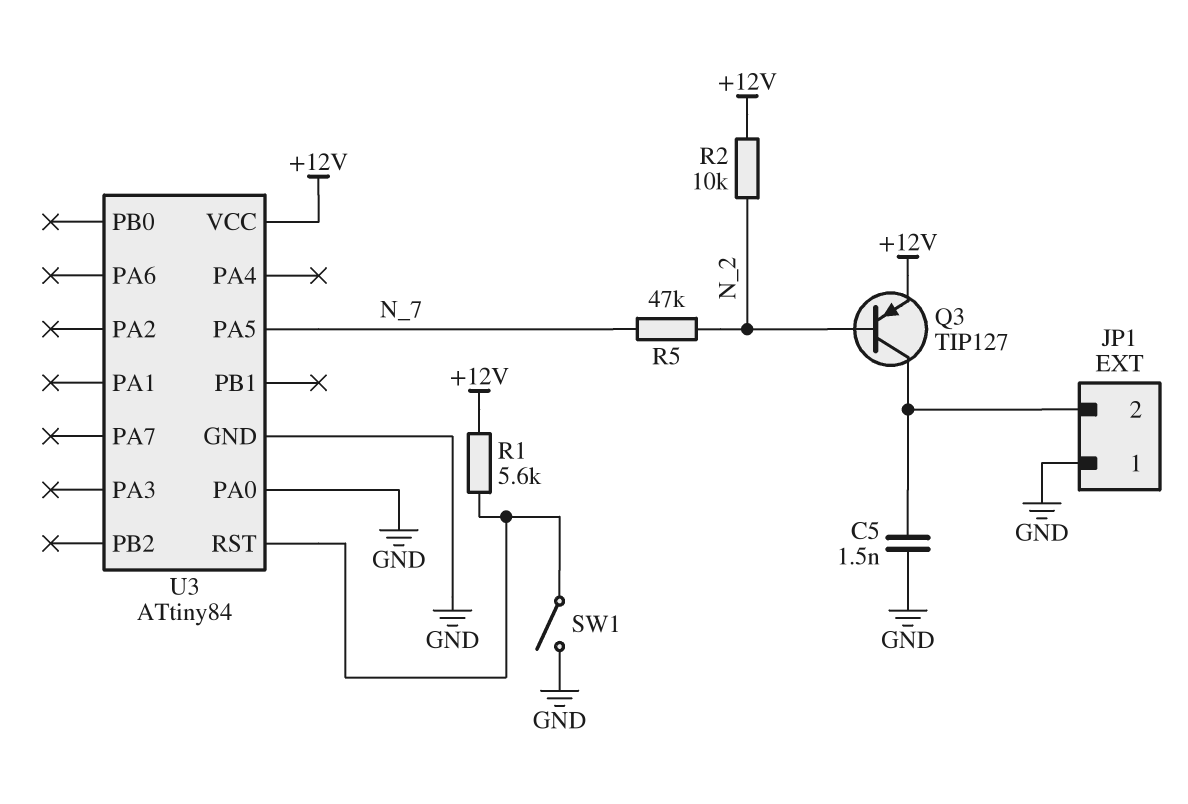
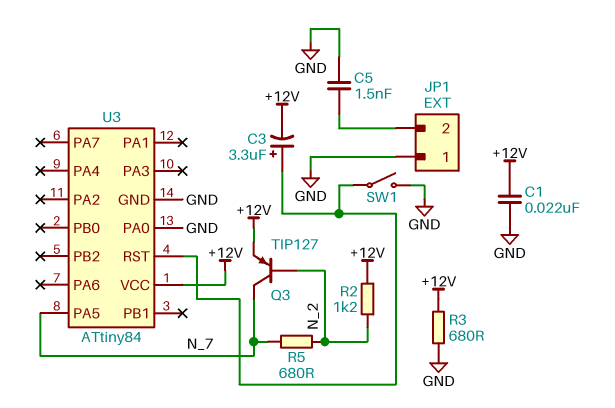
C1: none -> 22nF (+12V, GND)
C3: none -> 3.3uF (plus U3/RST, minus +12V)
Q3: PNP TIP127 (B N_2, C JP1/2, E +12V) -> PNP TIP127 (B N_2, C N_7, E +12V)
R1: 5.6k (+12V, U3/RST) -> none
R2: 10k (+12V, N_2) -> 1.2k (+12V, N_2)
R3: none -> 680 (+12V, GND)
R5: 47k (N_2, N_7) -> 680 (N_2, N_7)

